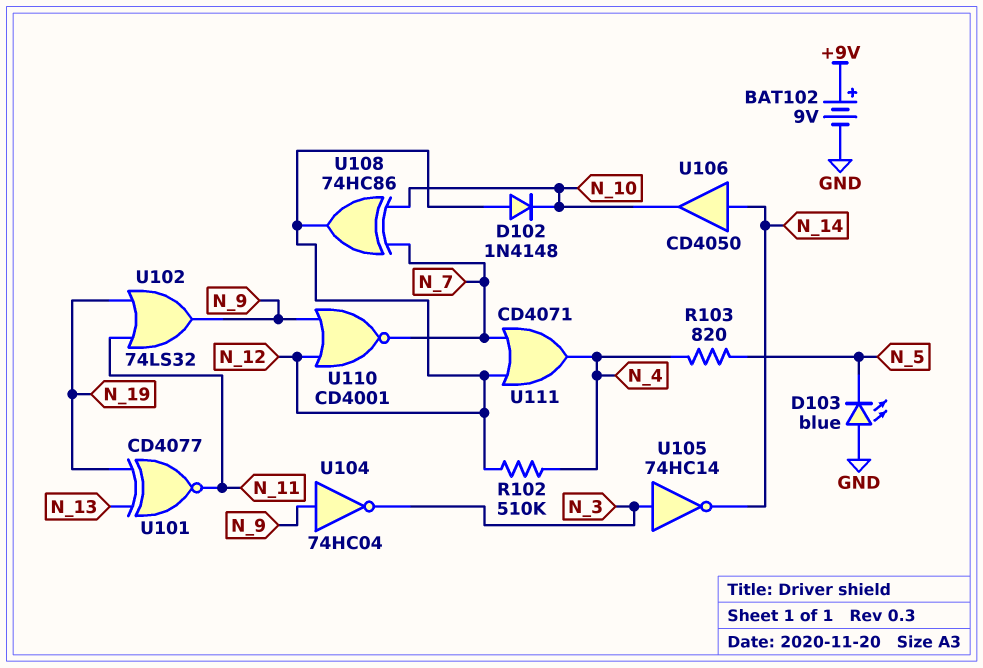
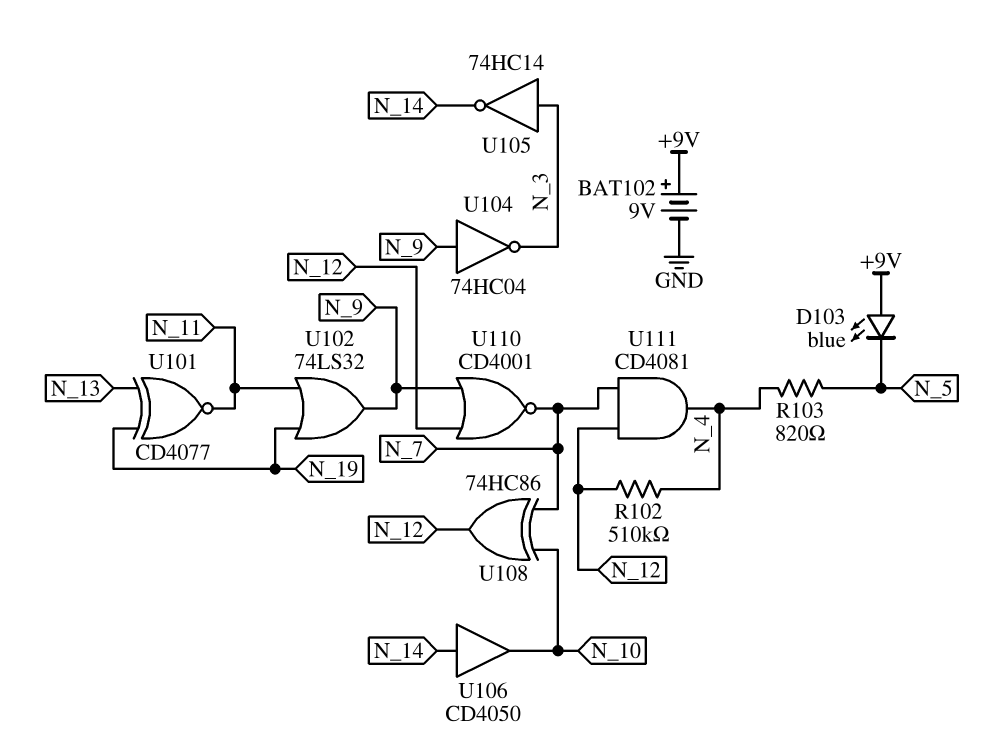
D102: diode 1N4148 (A N_12, K N_10) -> none
D103: LED blue (A GND, K N_5) -> LED blue (A +9V, K N_5)
U111: OR CD4071 (in N_7, in N_12, out N_4) -> AND CD4081 (in N_7, in N_12, out N_4)

